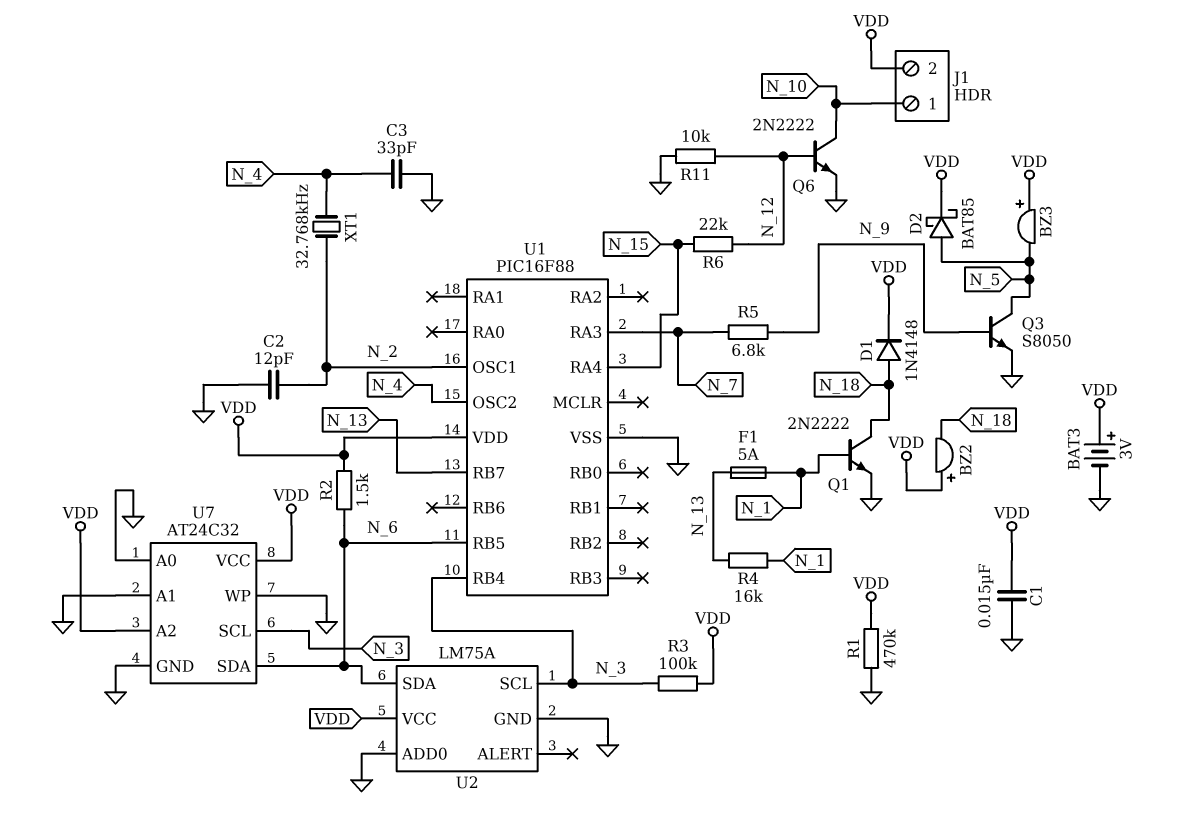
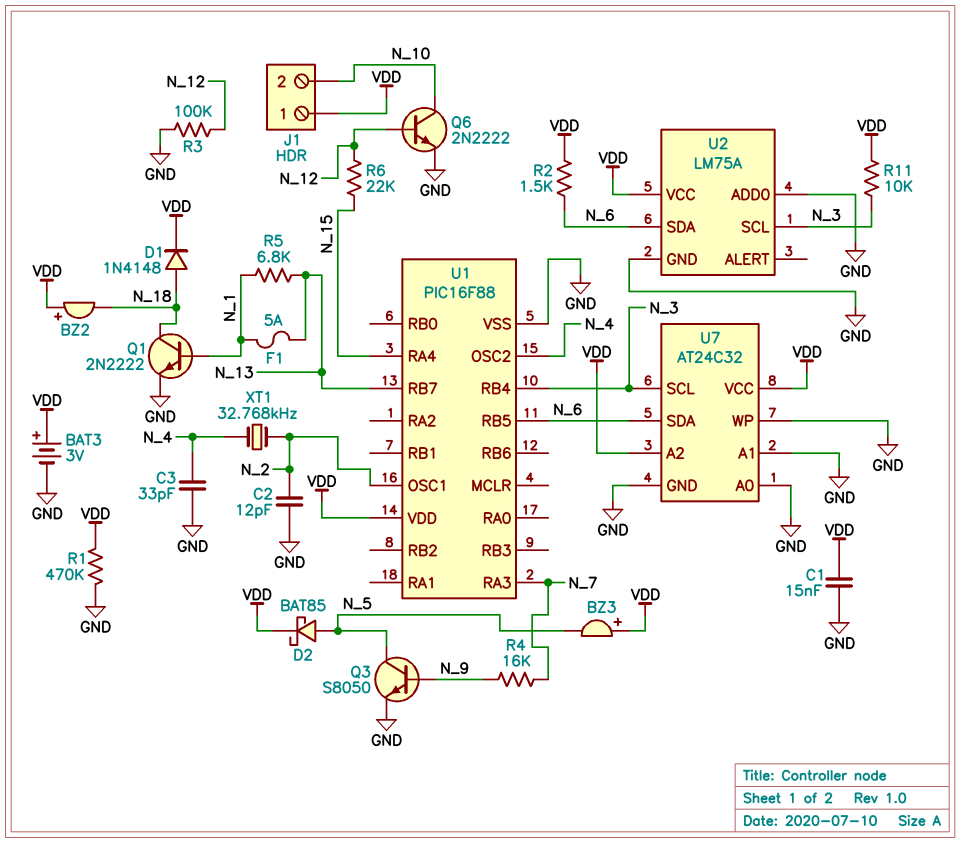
J1 pin 1: N_10 -> VDD
J1 pin 2: VDD -> N_10
R3: 100k (N_3, VDD) -> 100k (GND, N_12)
R4: 16k (N_1, N_13) -> 16k (N_7, N_9)
R5: 6.8k (N_7, N_9) -> 6.8k (N_1, N_13)
R11: 10k (GND, N_12) -> 10k (N_3, VDD)

